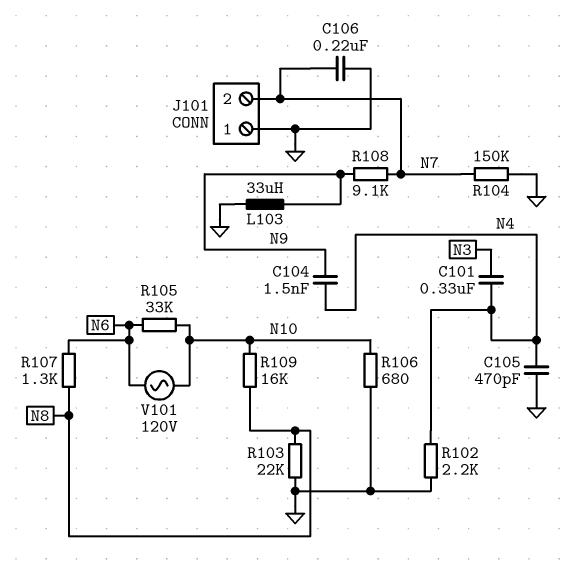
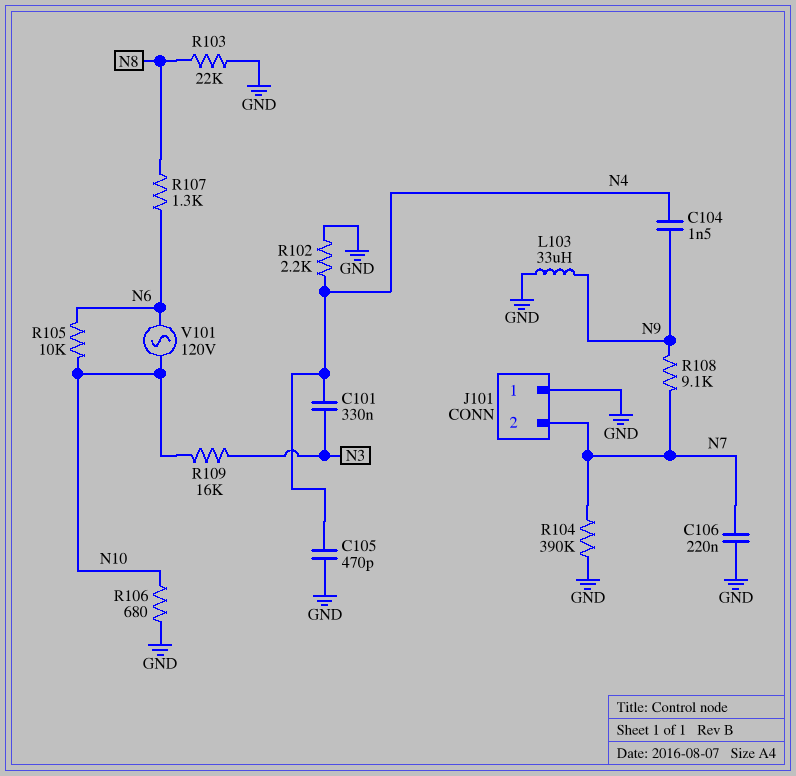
R104: 150k (GND, N7) -> 390k (GND, N7)
R105: 33k (N6, N10) -> 10k (N6, N10)
R109: 16k (N8, N10) -> 16k (N3, N10)

